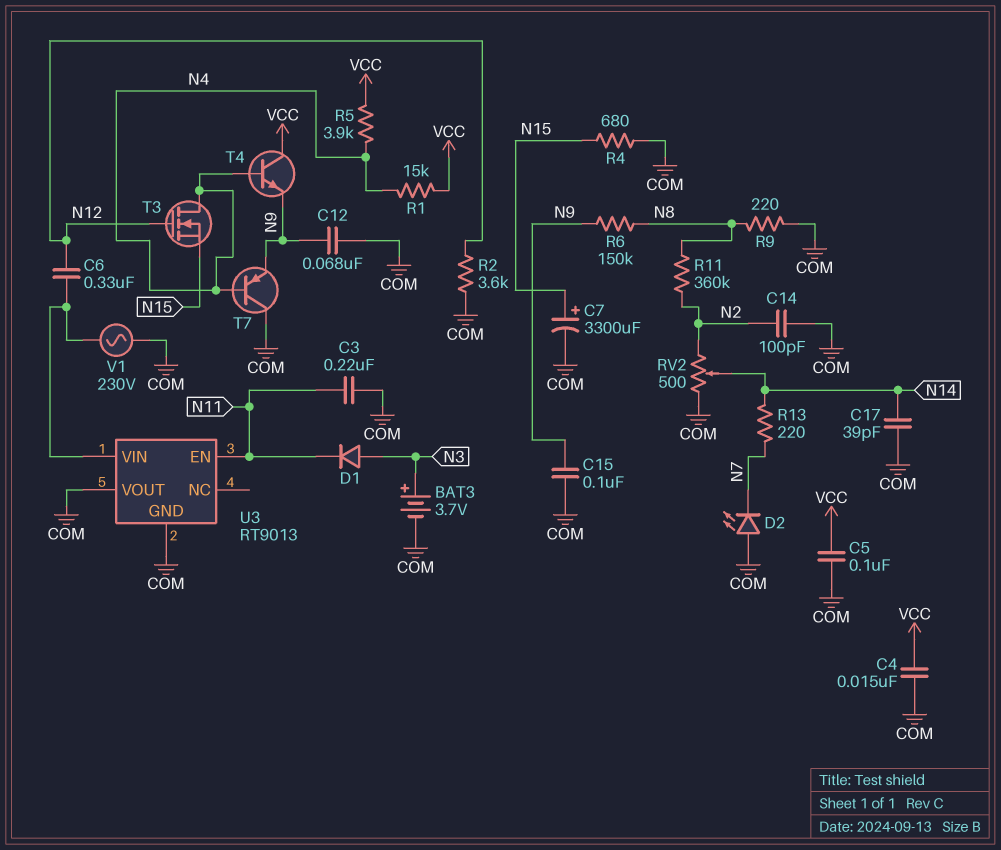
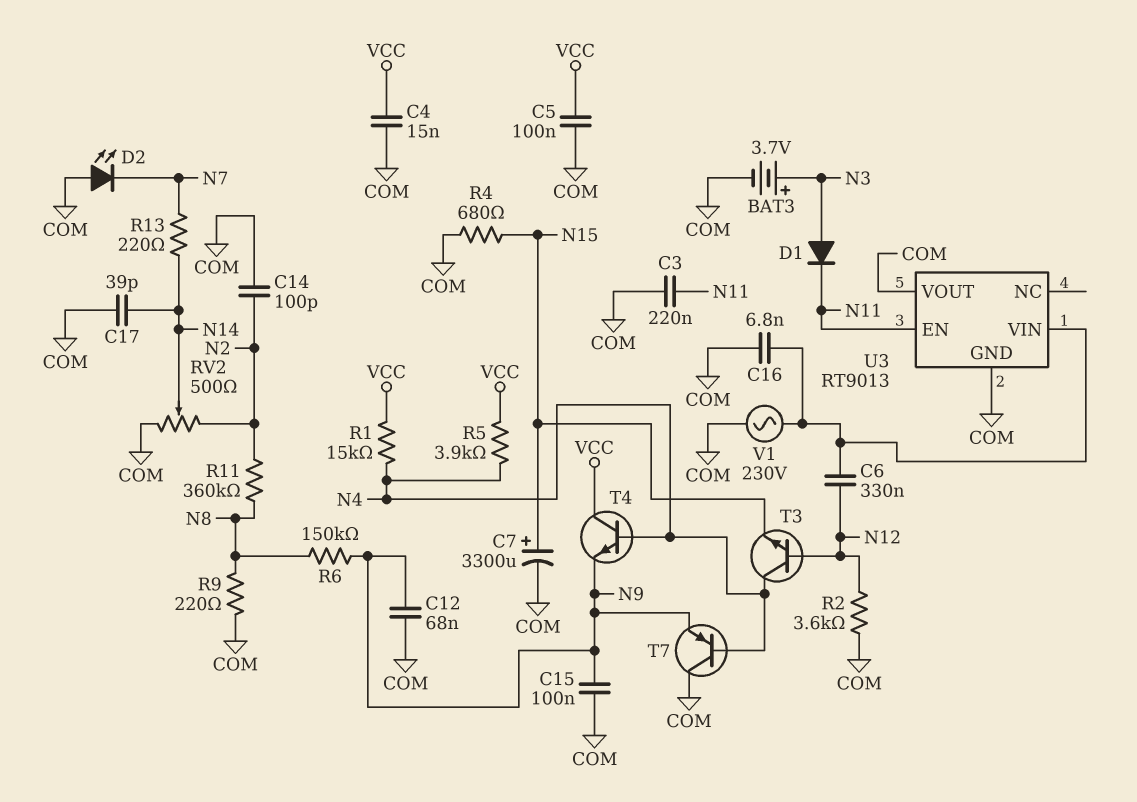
C16: none -> 6.8nF (COM, U3/VIN)
T3: NMOS (G N12, D N4, S N15) -> NPN (B N12, C N4, E N15)

